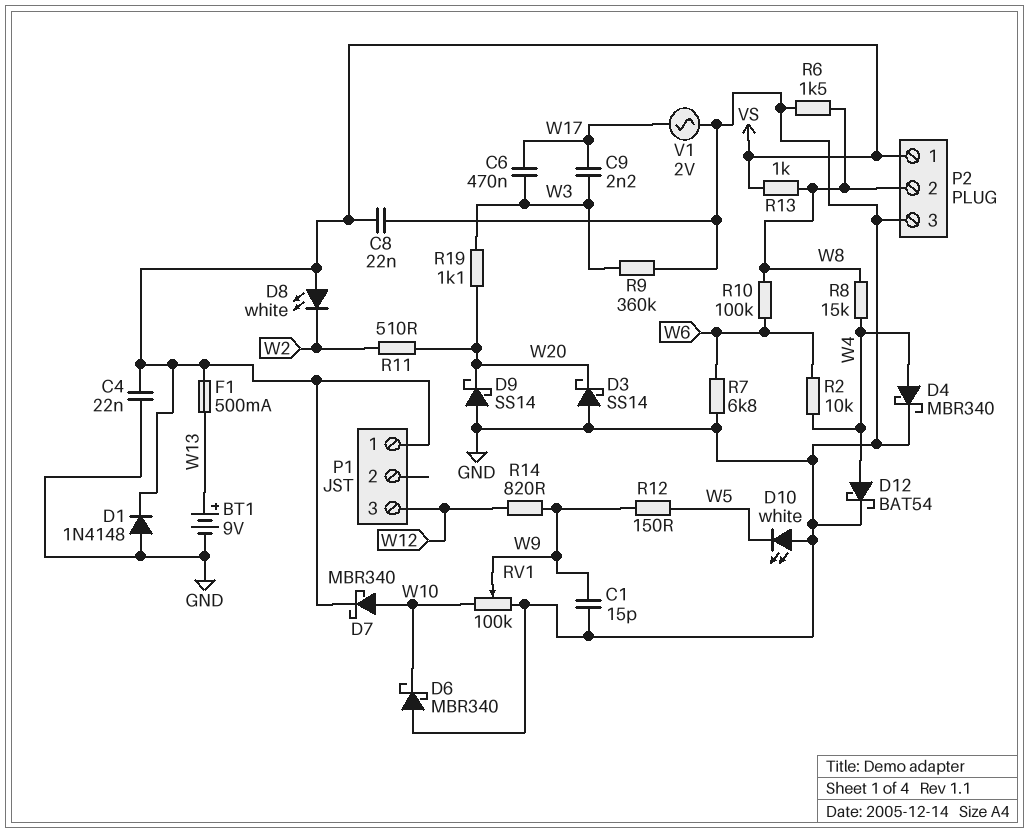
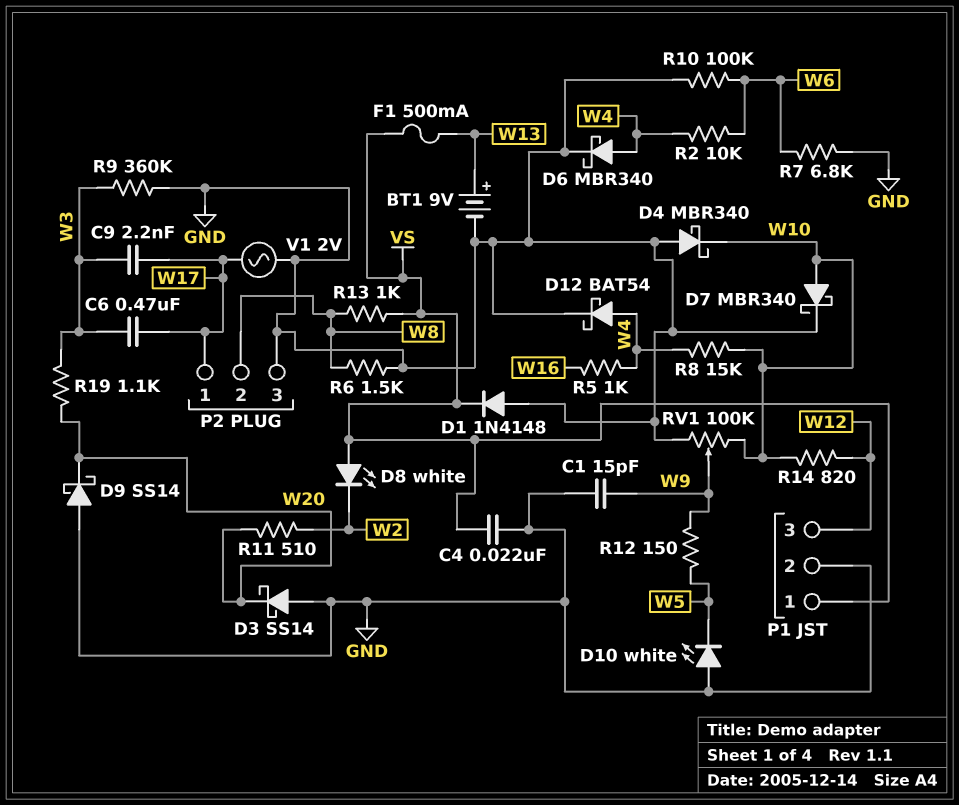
C8: 22nF (GND, VS) -> none
D4: schottky MBR340 (A W4, K GND) -> schottky MBR340 (A GND, K W10)
D6: schottky MBR340 (A GND, K W10) -> schottky MBR340 (A W4, K GND)
D7: schottky MBR340 (A W10, K VS) -> schottky MBR340 (A W10, K GND)
P1 pin 2: none -> GND
P2 pin 1: VS -> W17
R5: none -> 1k (W4, W16)
R8: 15k (W4, W8) -> 15k (W4, W10)
R10: 100k (W6, W8) -> 100k (GND, W6)
R14: 820 (W9, W12) -> 820 (W10, W12)

